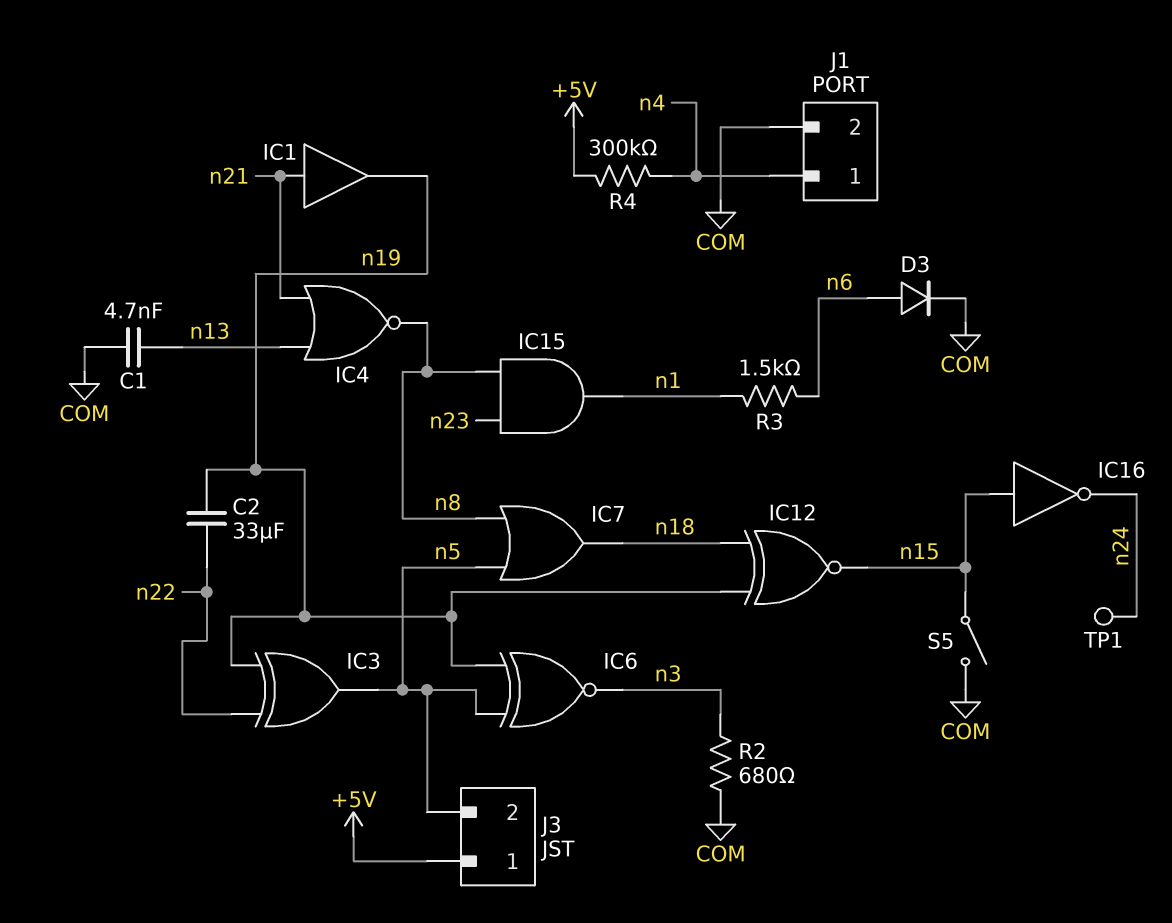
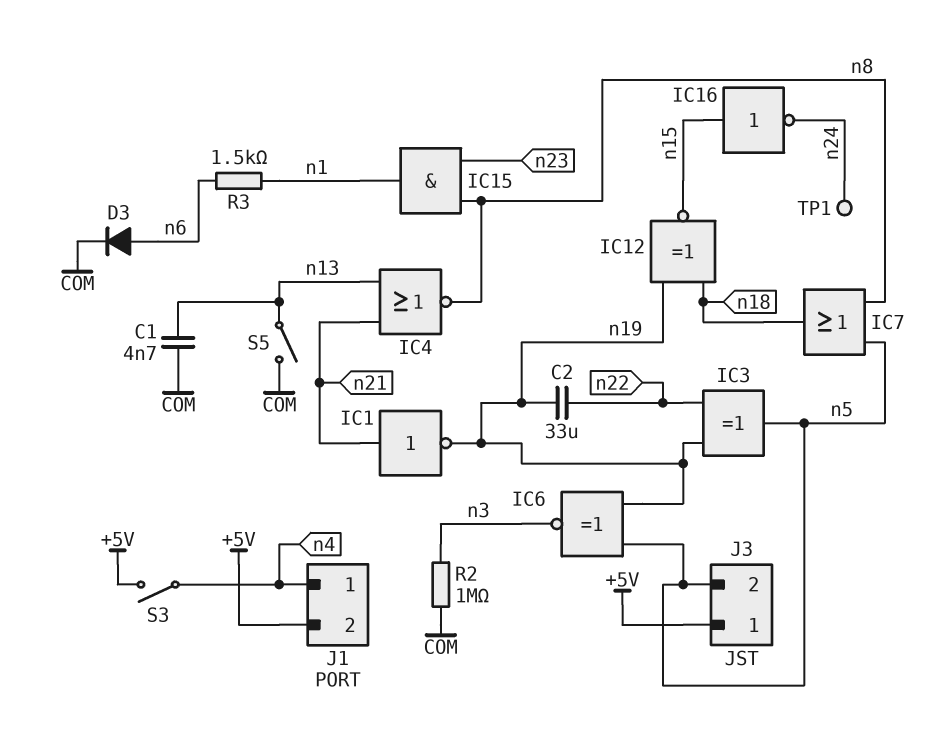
IC1: buffer (in n21, out n19) -> NOT (in n21, out n19)
J1 pin 2: COM -> +5V
R2: 680 (COM, n3) -> 1M (COM, n3)
R4: 300k (+5V, n4) -> none
S3: none -> switch (+5V, n4)
S5: switch (COM, n15) -> switch (COM, n13)

